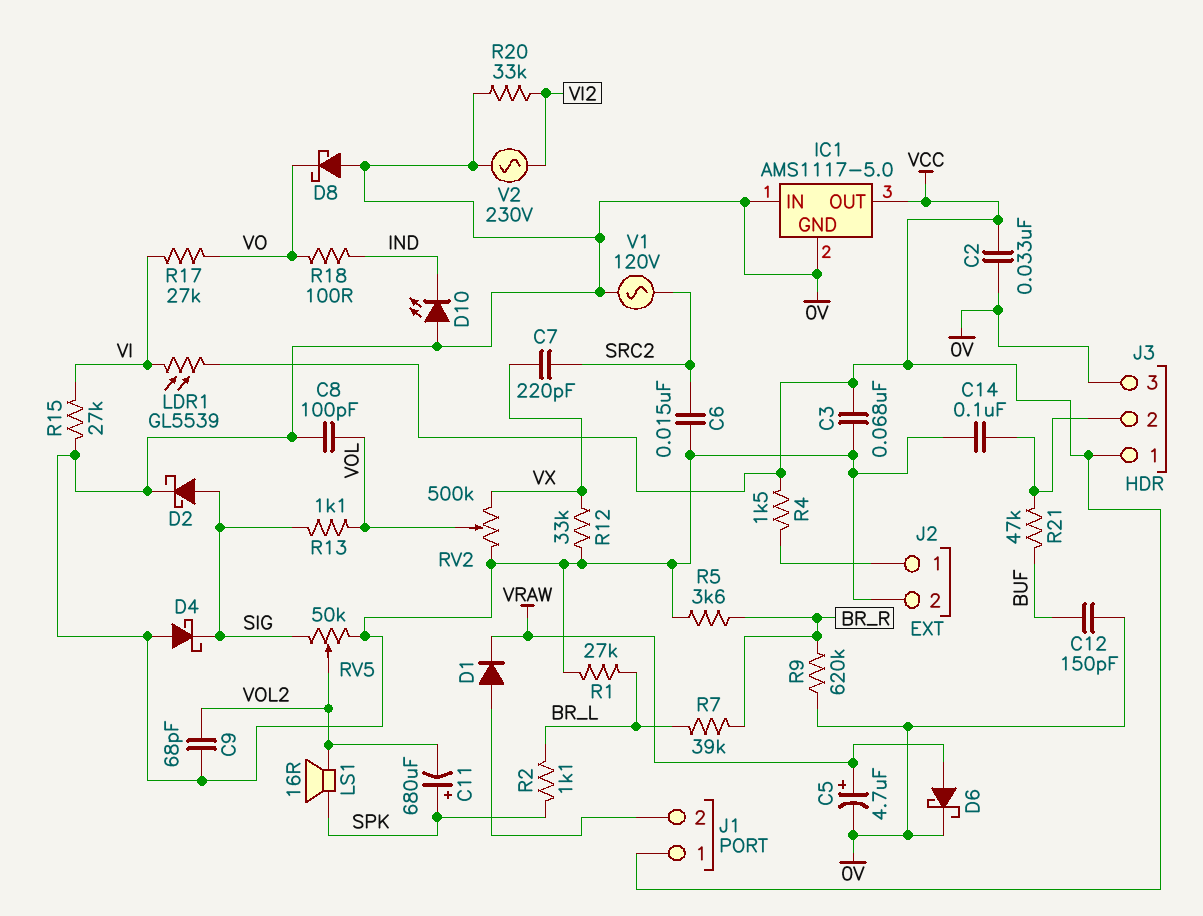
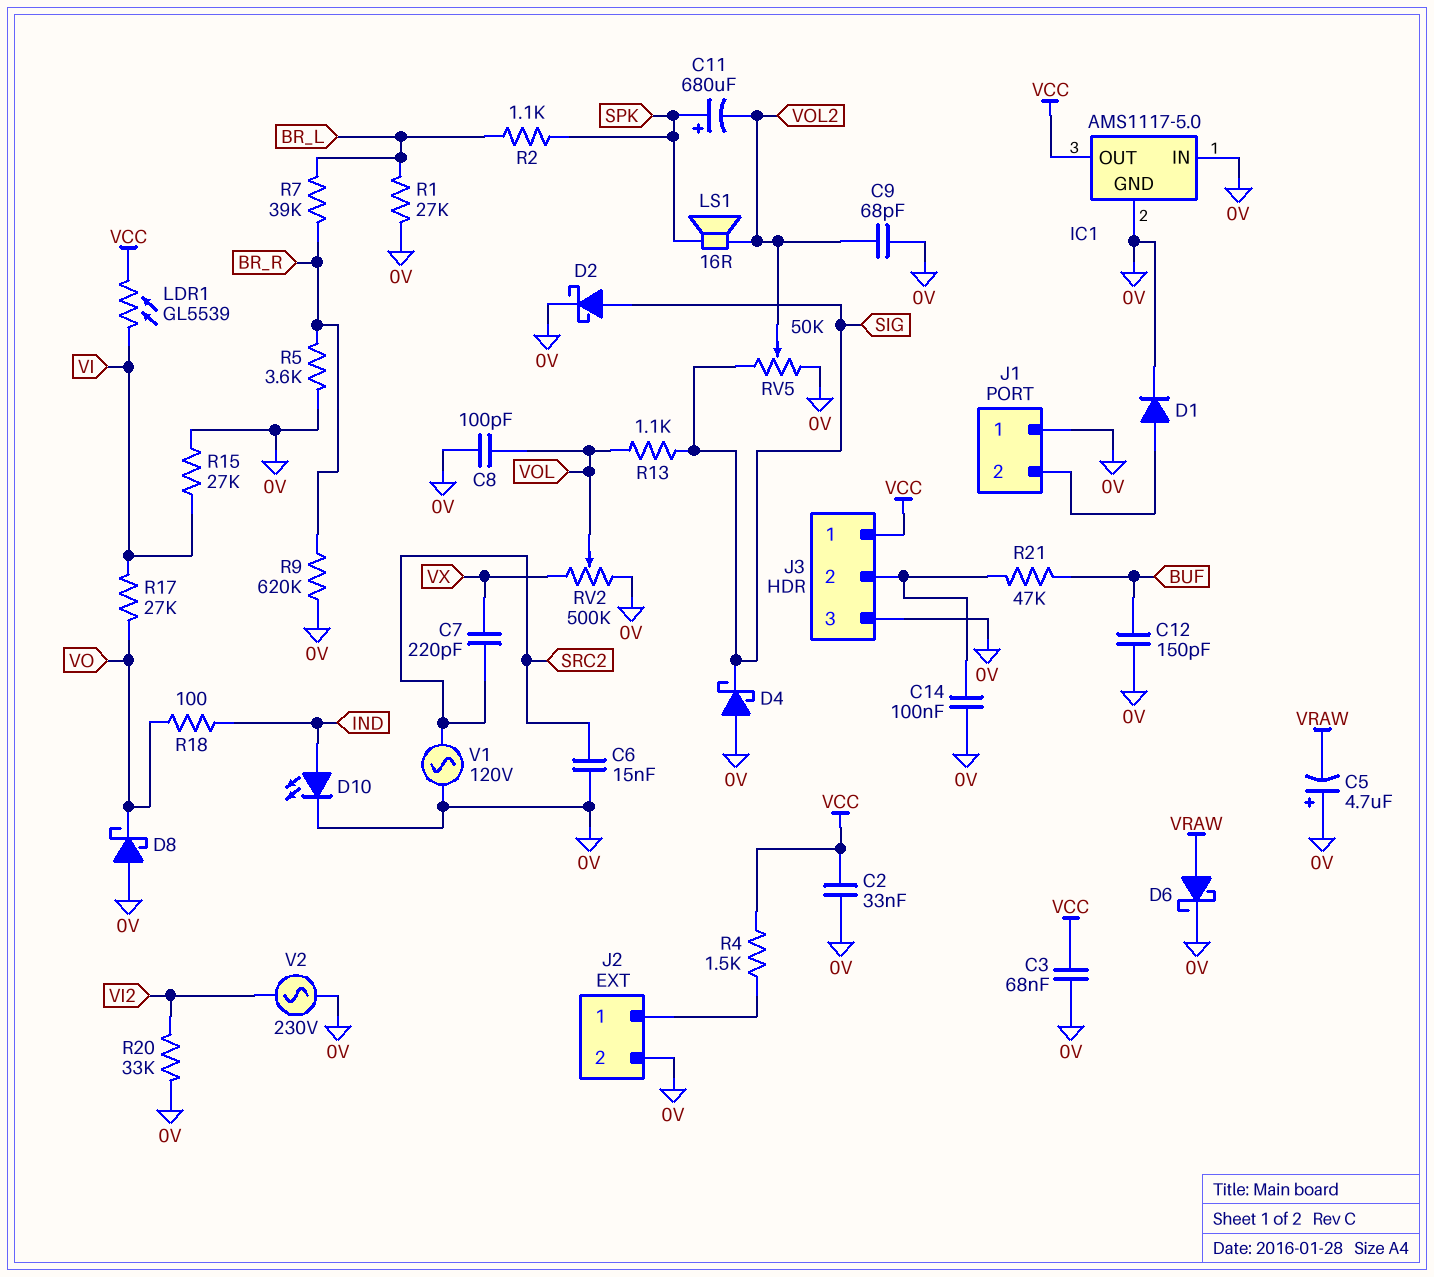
C5: 4.7uF (plus VRAW, minus 0V) -> 4.7uF (plus 0V, minus VRAW)
D1: diode (A J1/2, K VRAW) -> diode (A J1/2, K 0V)
D10: LED (A 0V, K IND) -> LED (A IND, K 0V)
J1 pin 1: VCC -> 0V
R12: 33k (0V, VX) -> none

